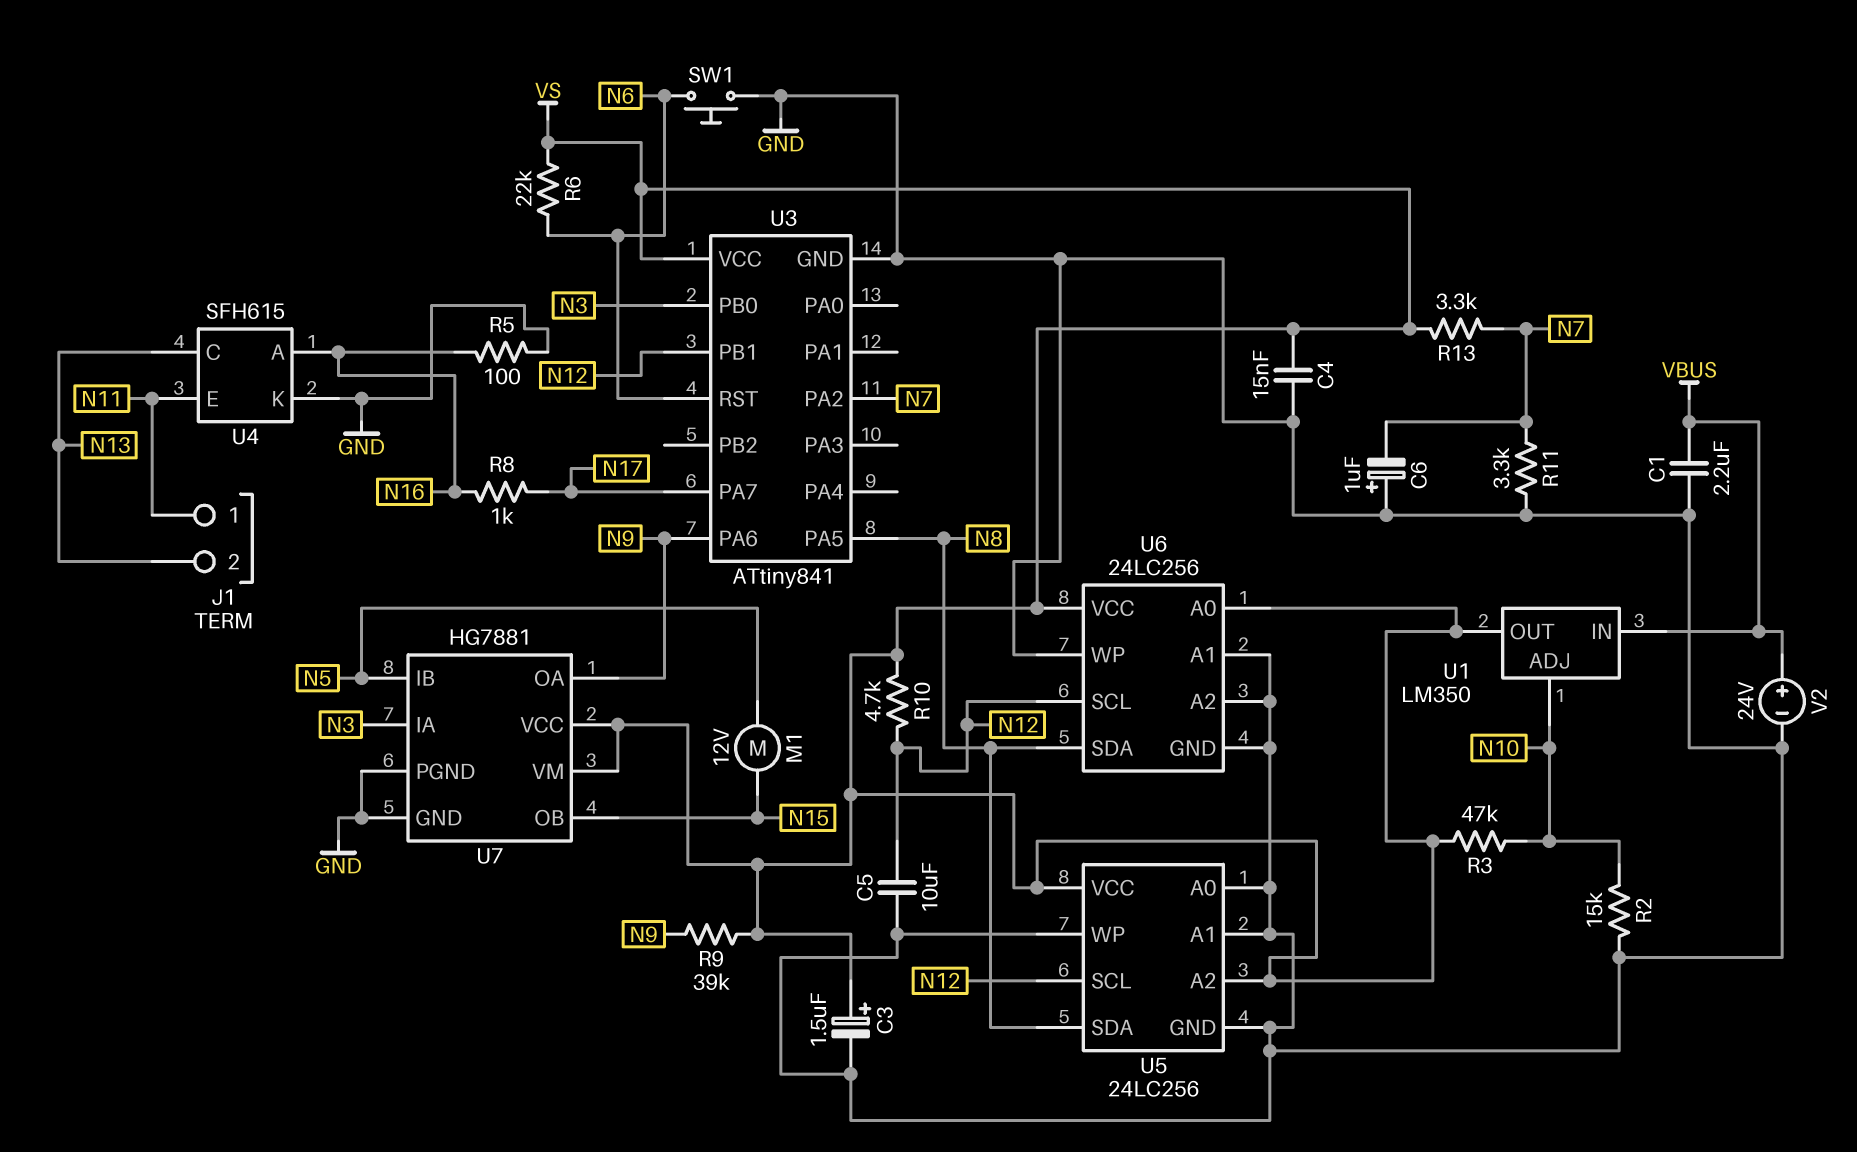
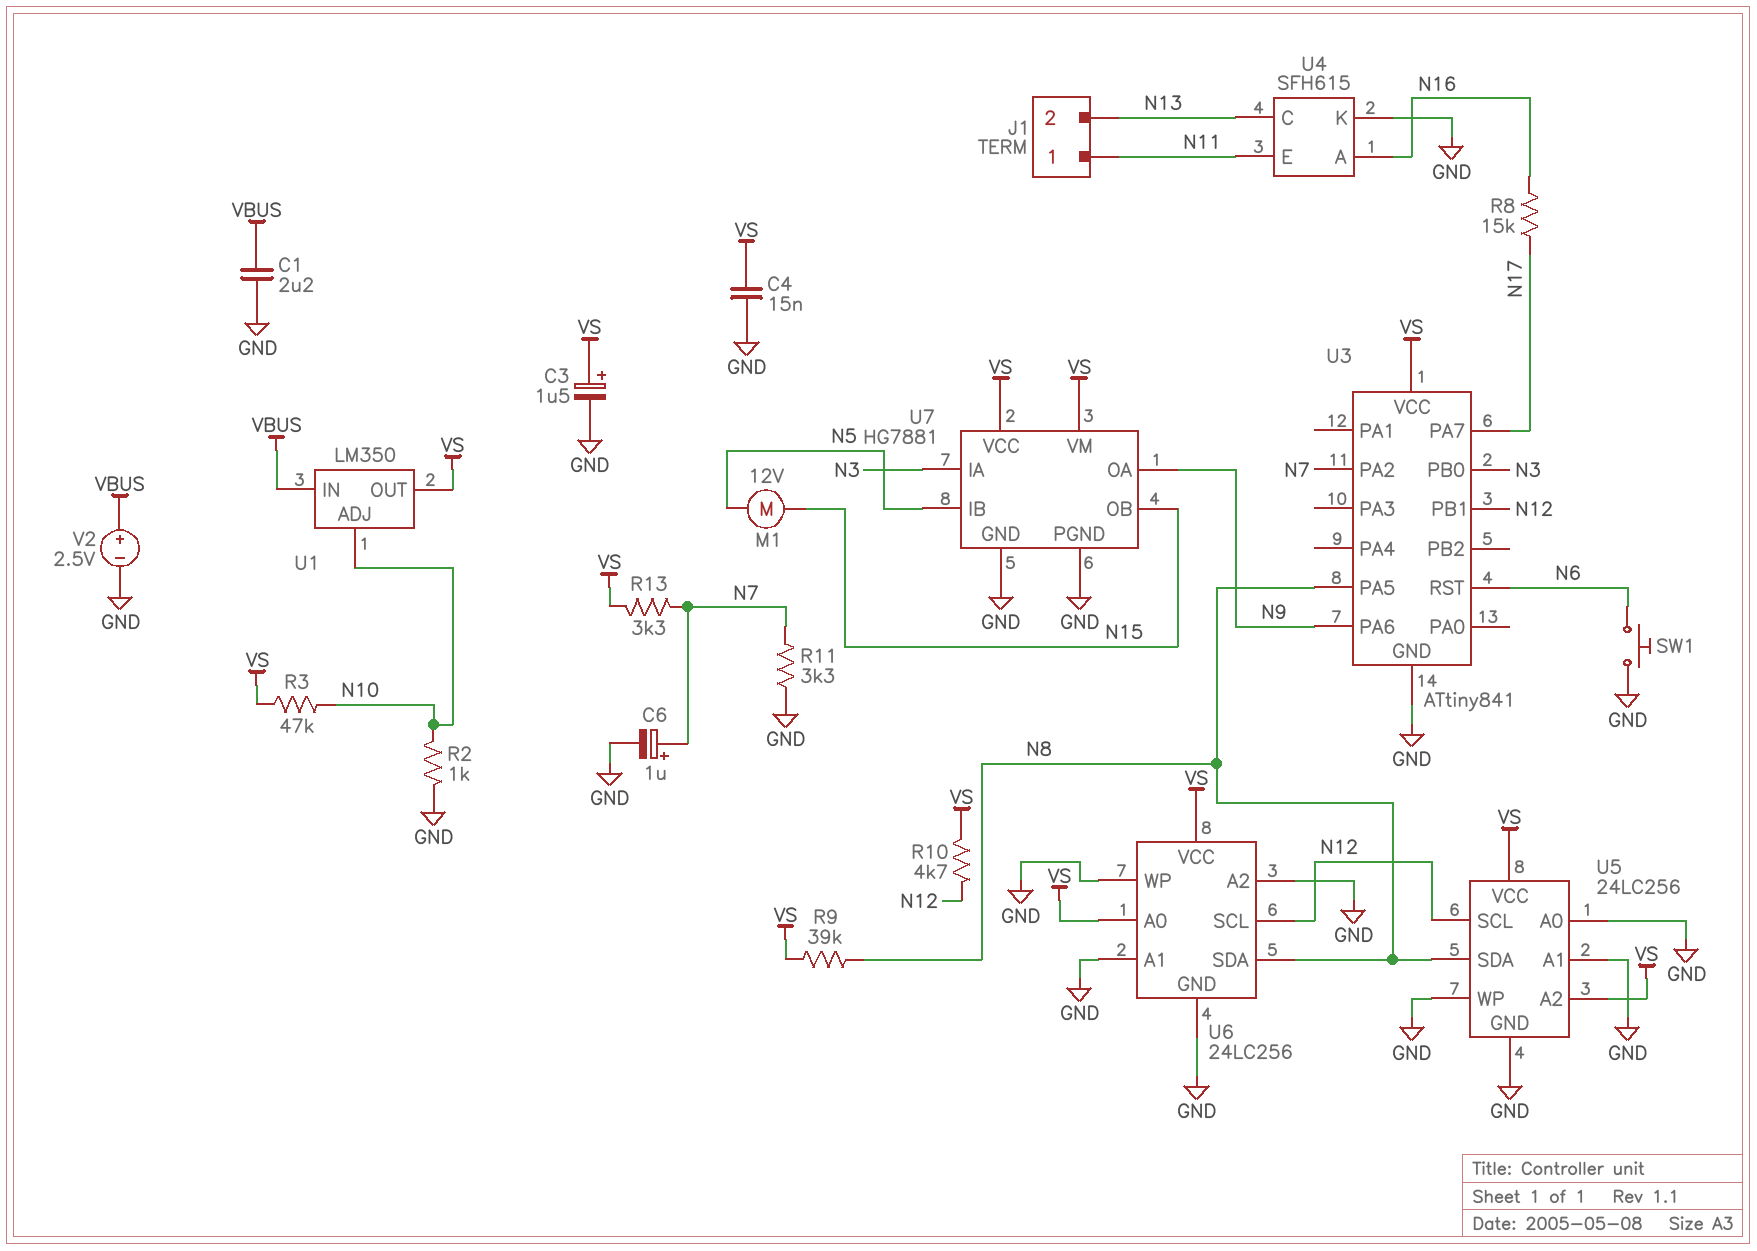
C5: 10uF (GND, N12) -> none
C6: 1uF (plus GND, minus N7) -> 1uF (plus N7, minus GND)
R2: 15k (GND, N10) -> 1k (GND, N10)
R5: 100 (GND, N16) -> none
R6: 22k (N6, VS) -> none
R8: 1k (N16, N17) -> 15k (N16, N17)
R9: 39k (N9, VS) -> 39k (N8, VS)
V2: 24V (plus VBUS, minus GND) -> 2.5V (plus VBUS, minus GND)

